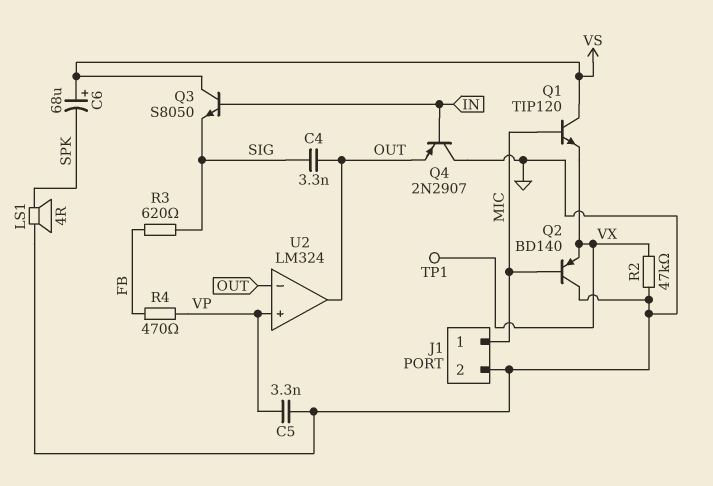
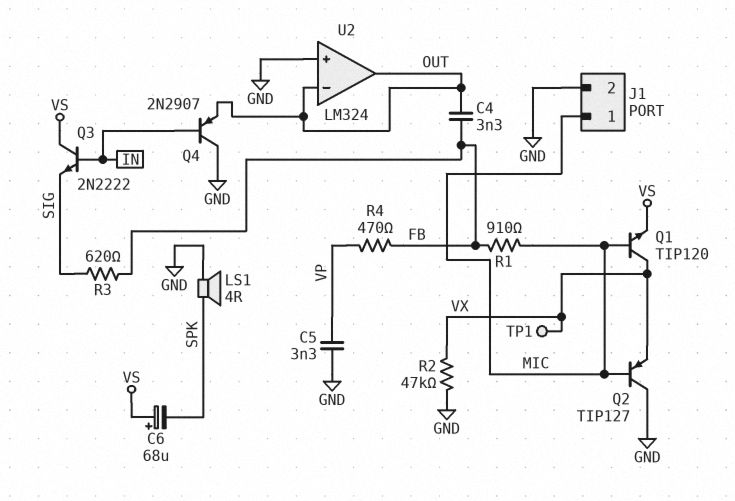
C4: 3.3nF (OUT, SIG) -> 3.3nF (FB, OUT)
Q1: NPN TIP120 (B MIC, C VS, E VX) -> NPN TIP120 (B MIC, C VX, E VS)
Q2: PNP BD140 (B MIC, C GND, E VX) -> PNP TIP127 (B MIC, C GND, E VX)
Q3: NPN S8050 (B IN, C VS, E SIG) -> NPN 2N2222 (B IN, C VS, E SIG)
R1: none -> 910 (FB, MIC)
U2 pin in+: VP -> GND

